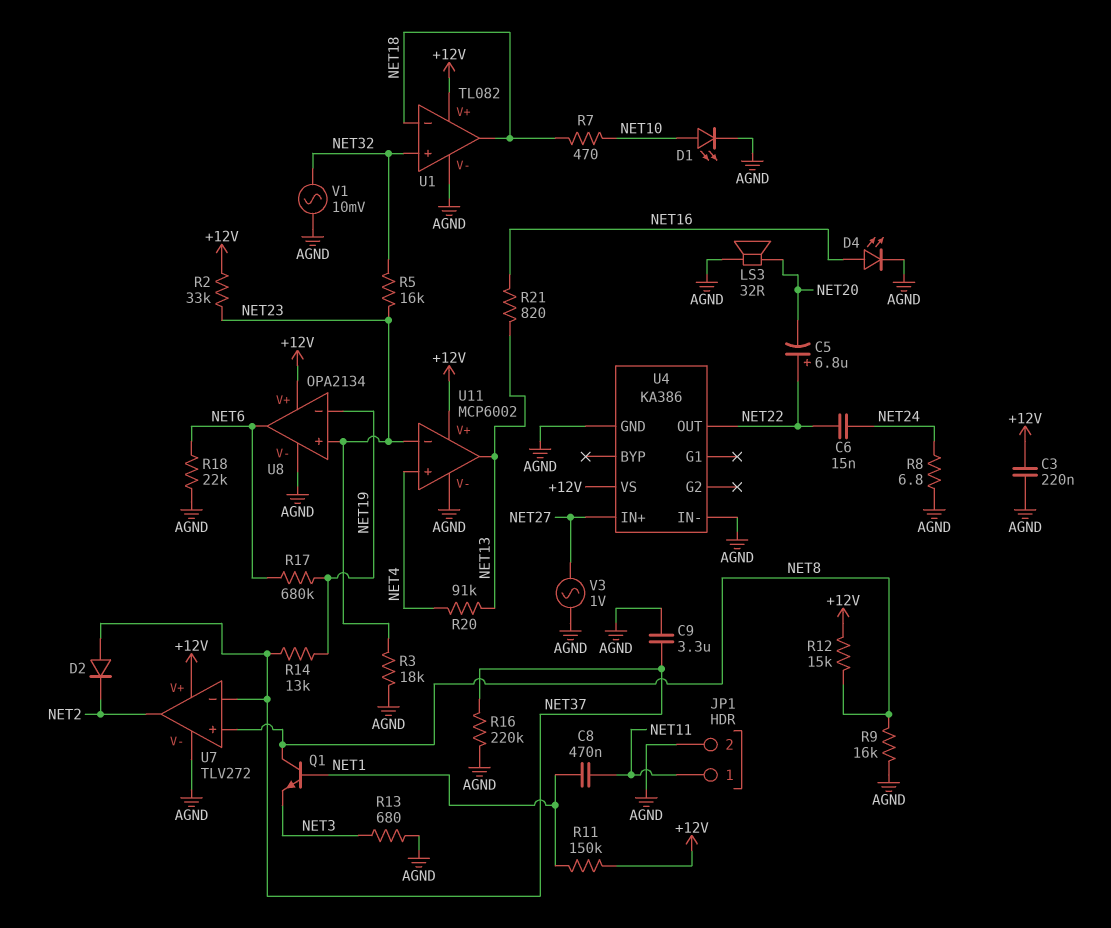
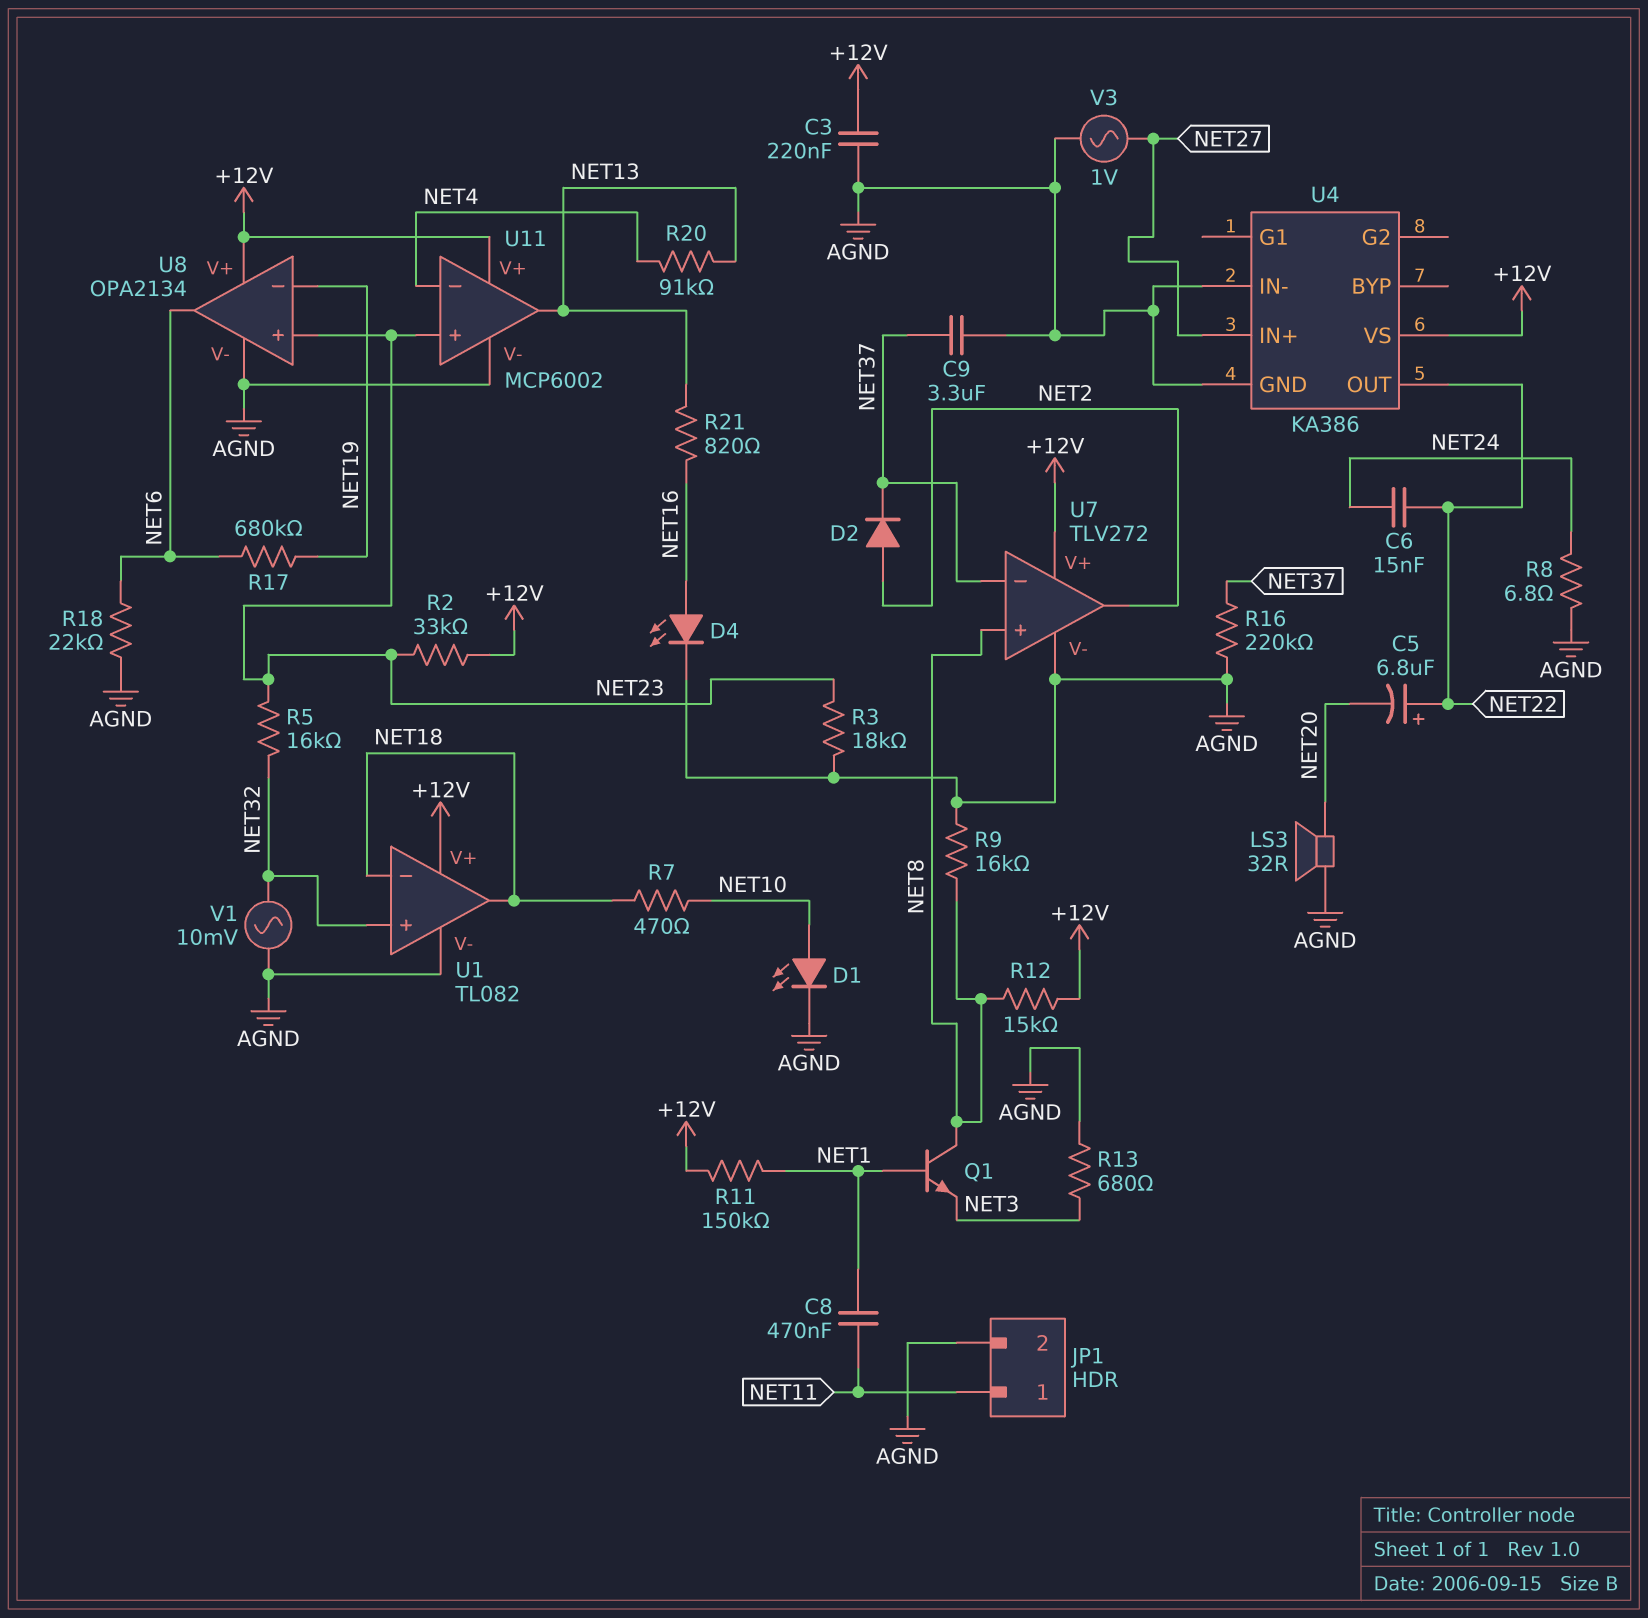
D2: diode (A NET37, K NET2) -> diode (A NET2, K NET37)
R14: 13k (NET19, NET37) -> none
U11 pin in+: NET4 -> NET23
U11 pin in-: NET23 -> NET4

